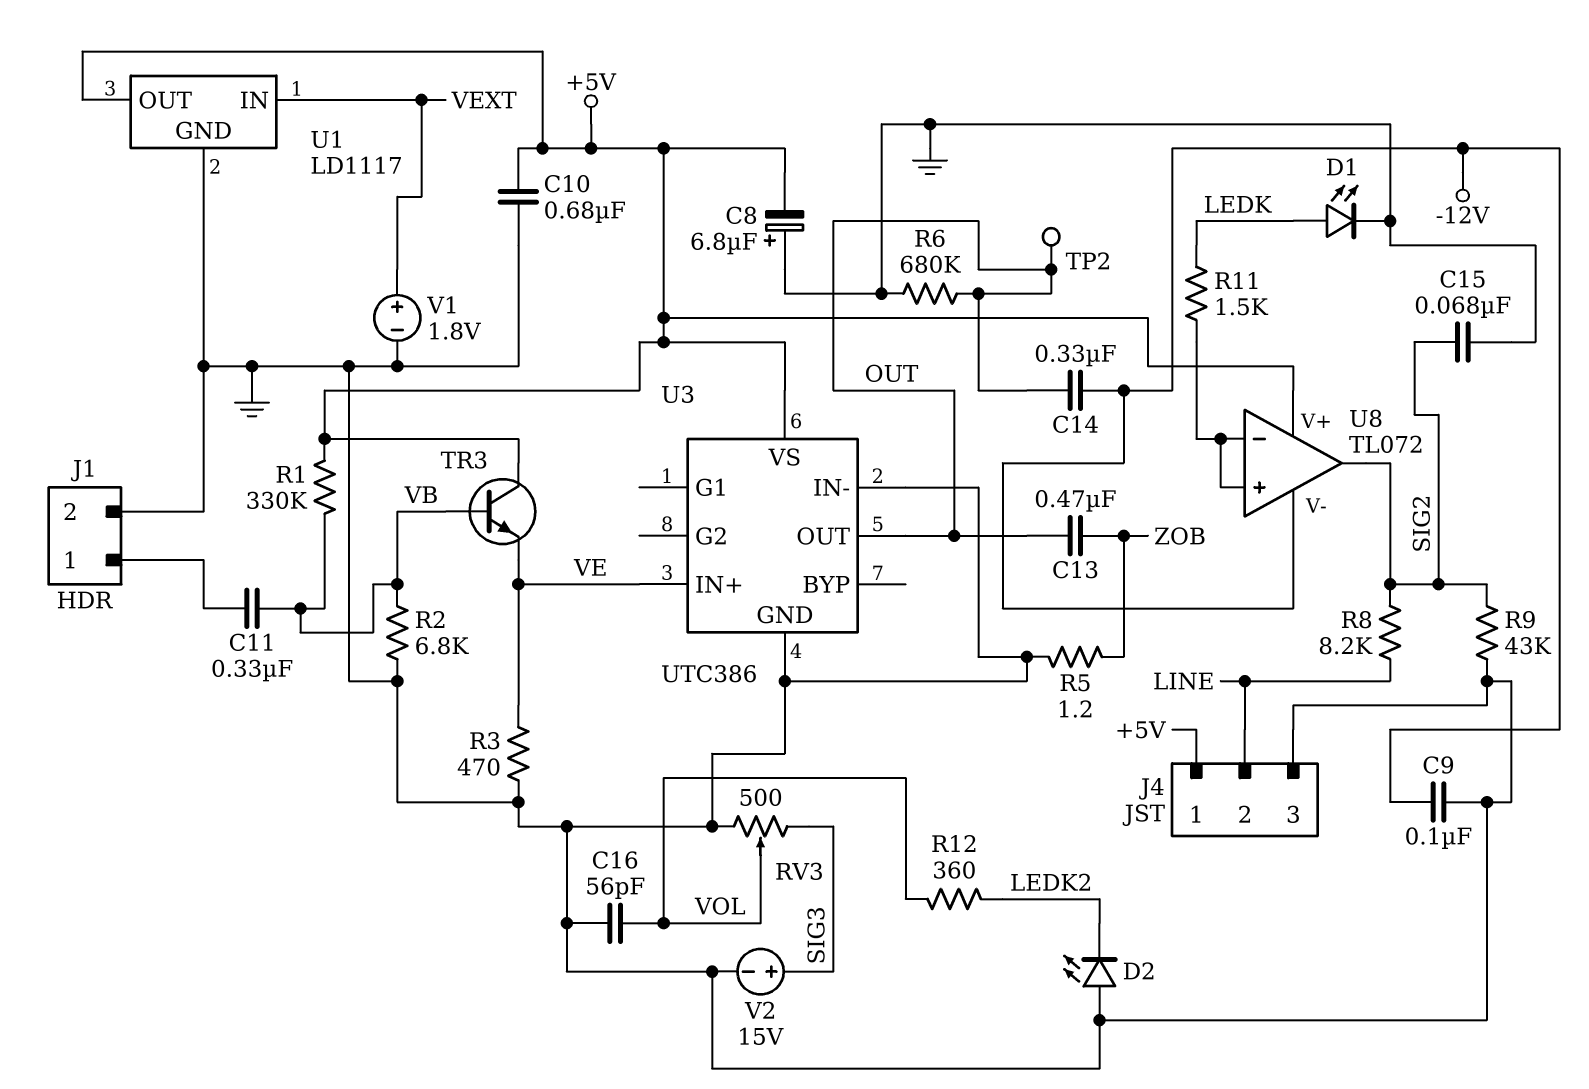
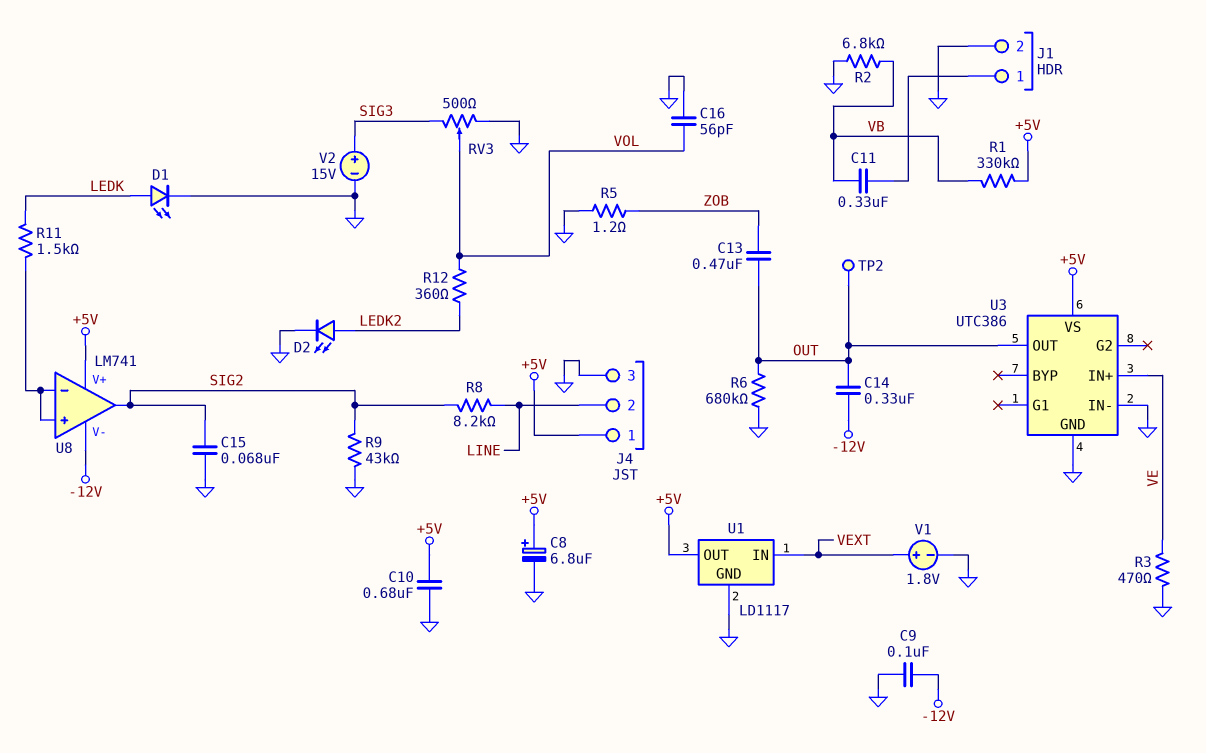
C8: 6.8uF (plus GND, minus +5V) -> 6.8uF (plus +5V, minus GND)
D2: LED (A GND, K LEDK2) -> LED (A LEDK2, K GND)
TR3: NPN (B VB, C +5V, E VE) -> none
U8: TL072 -> LM741

